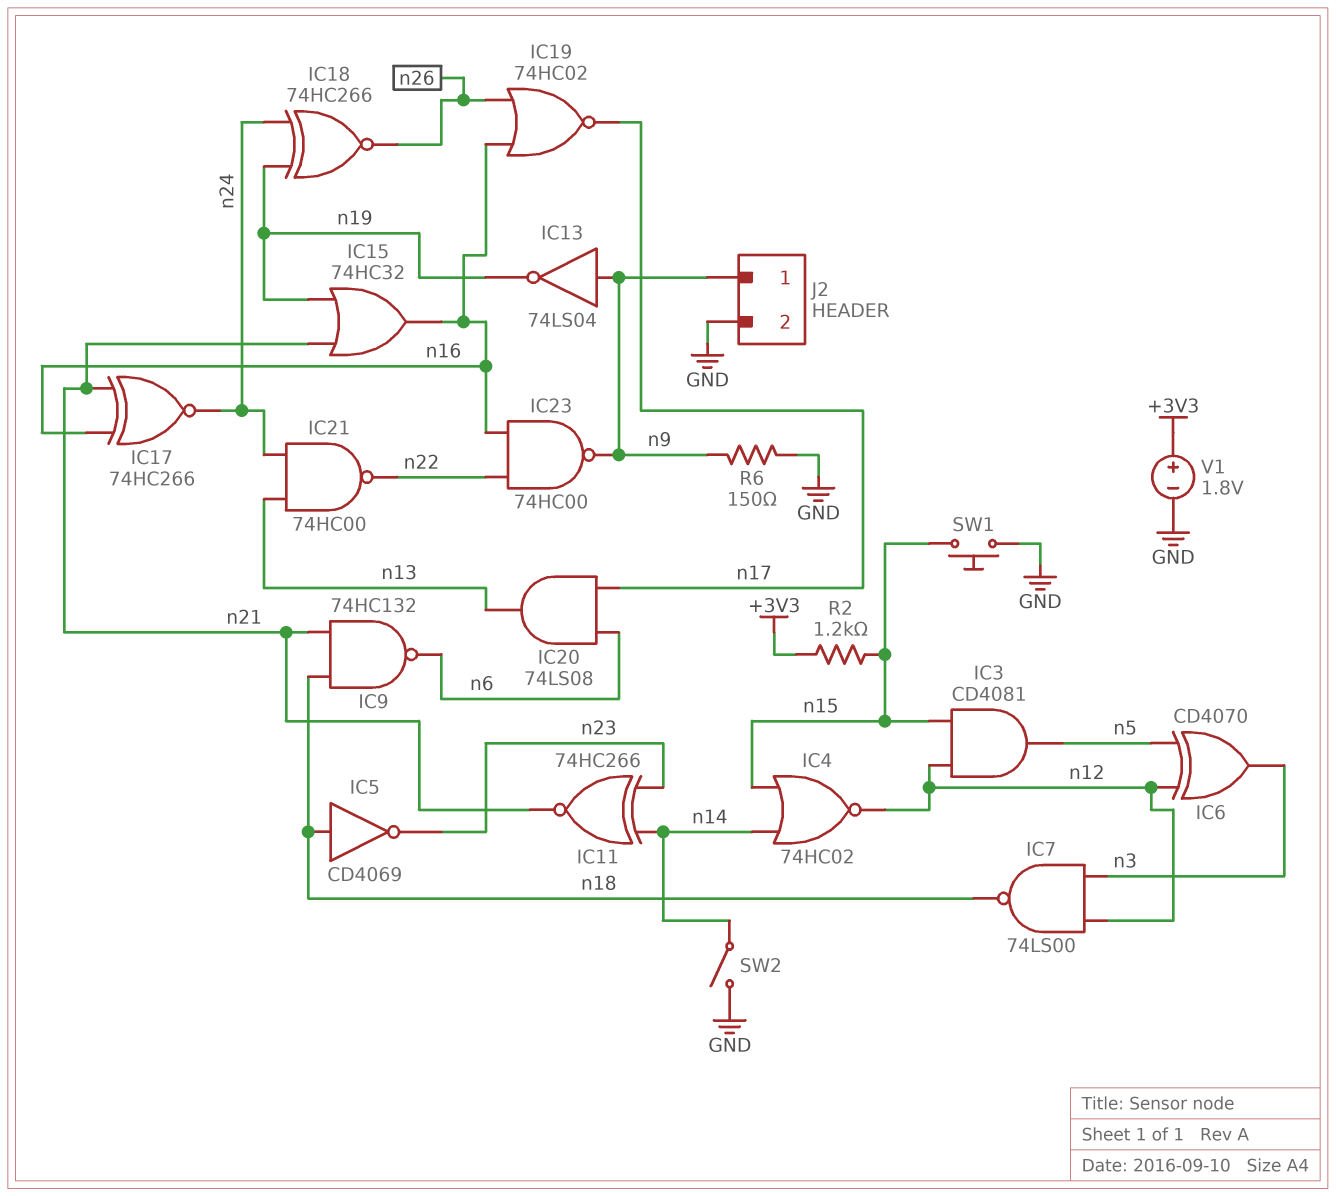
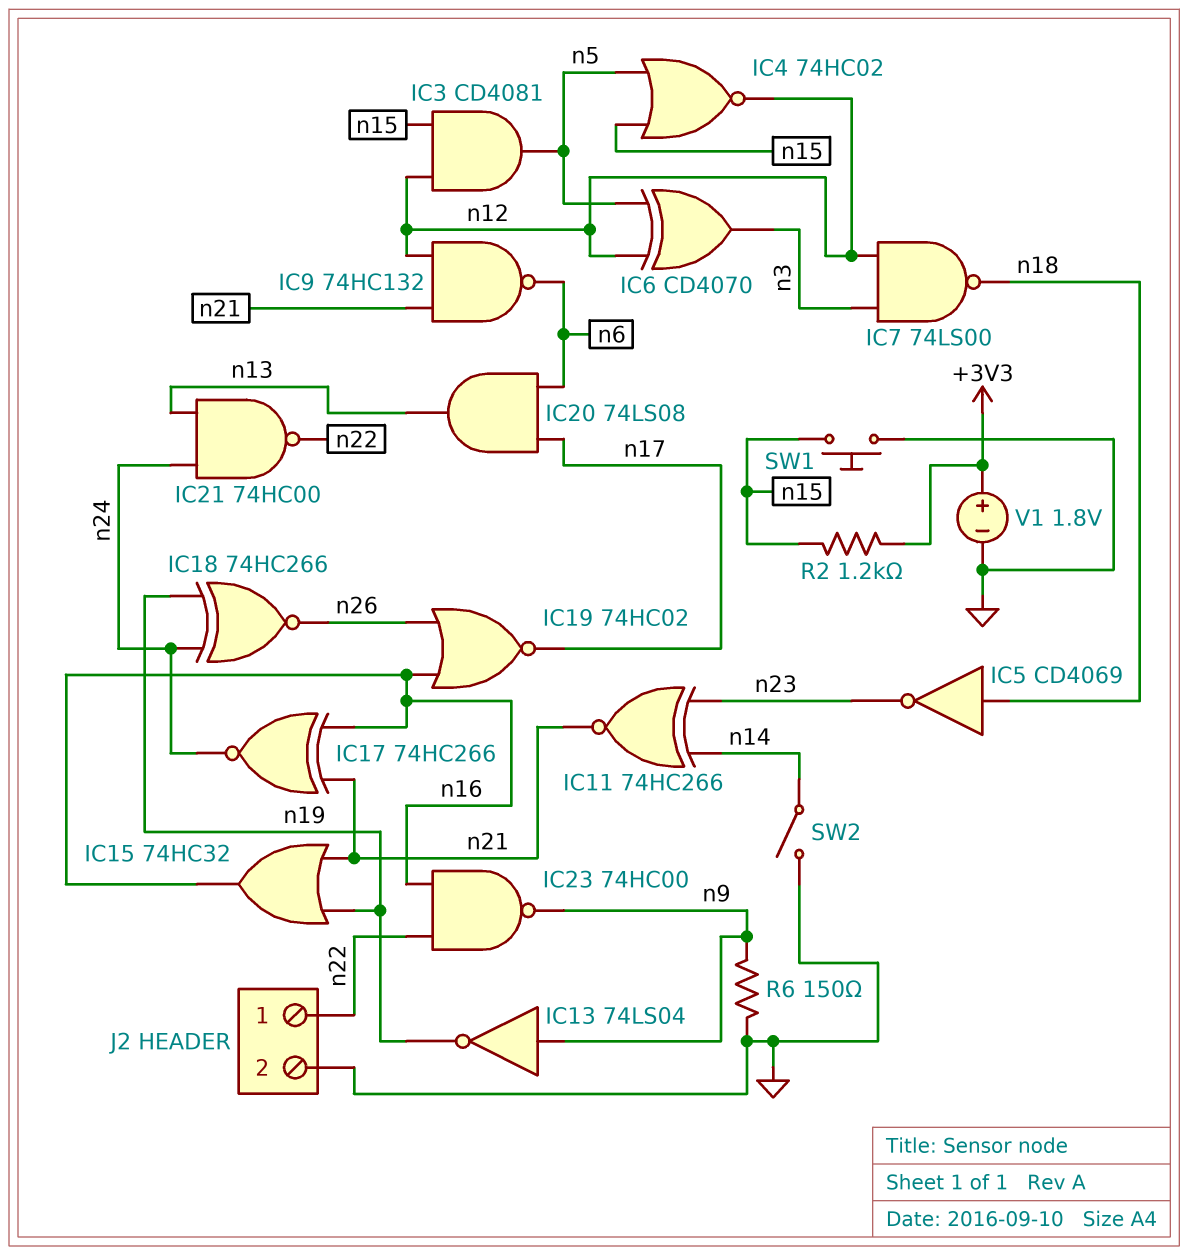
IC4: NOR 74HC02 (in n14, in n15, out n12) -> NOR 74HC02 (in n5, in n15, out n12)
IC9: NAND 74HC132 (in n18, in n21, out n6) -> NAND 74HC132 (in n12, in n21, out n6)
J2 pin 1: n9 -> n22

